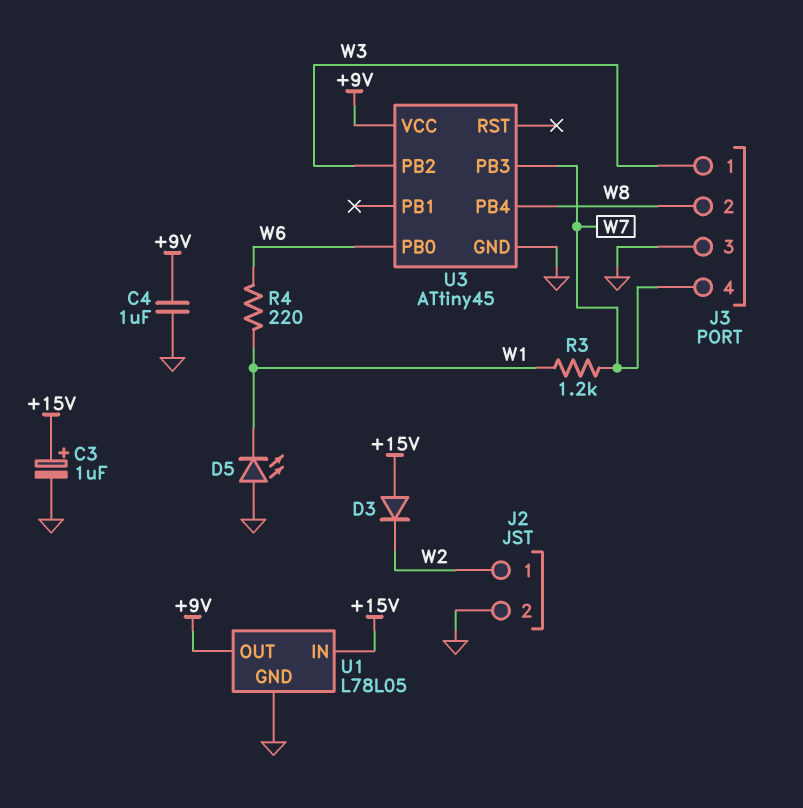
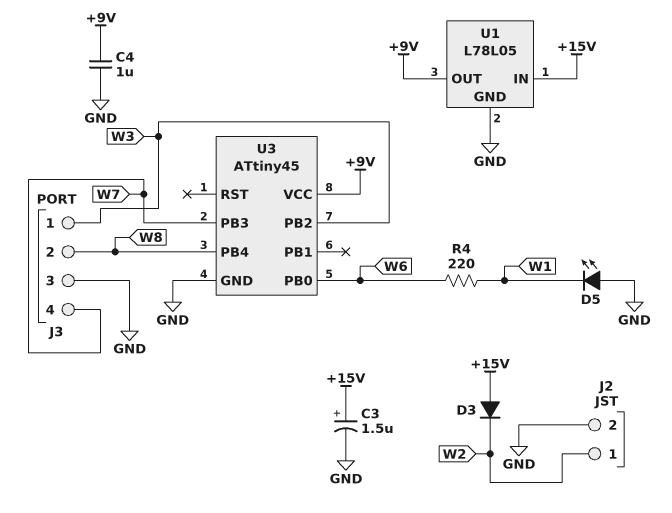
C3: 1uF (plus +15V, minus GND) -> 1.5uF (plus +15V, minus GND)
R3: 1.2k (W1, W7) -> none

